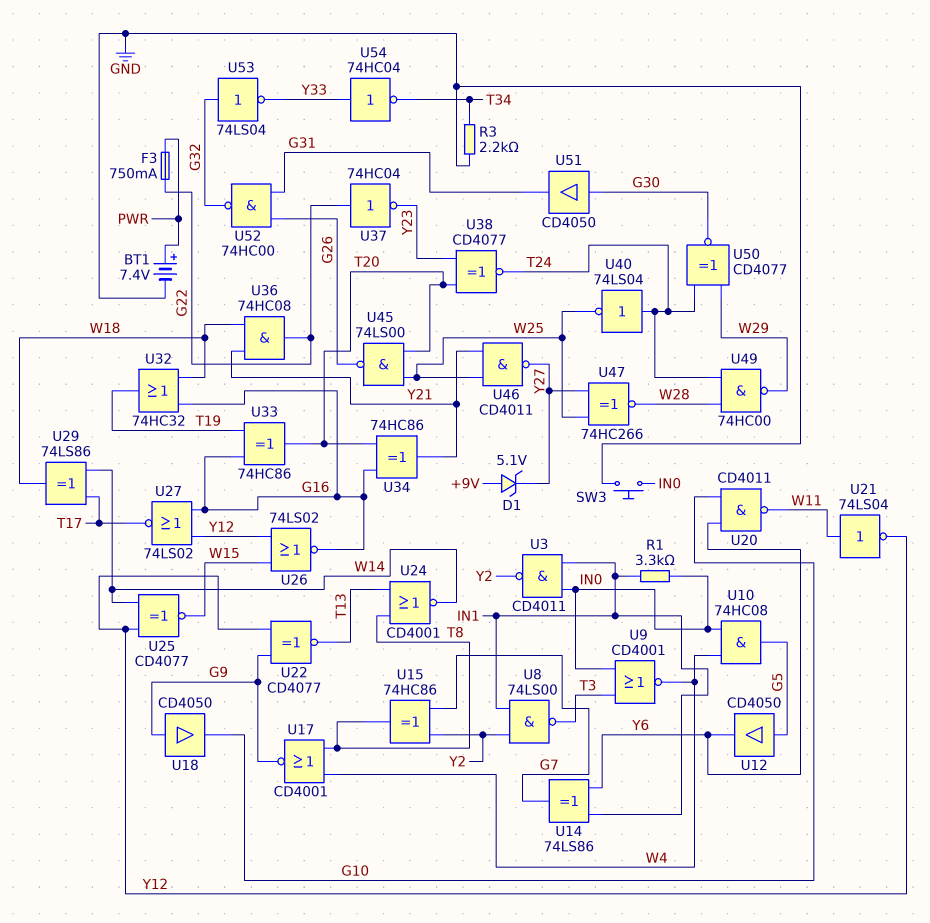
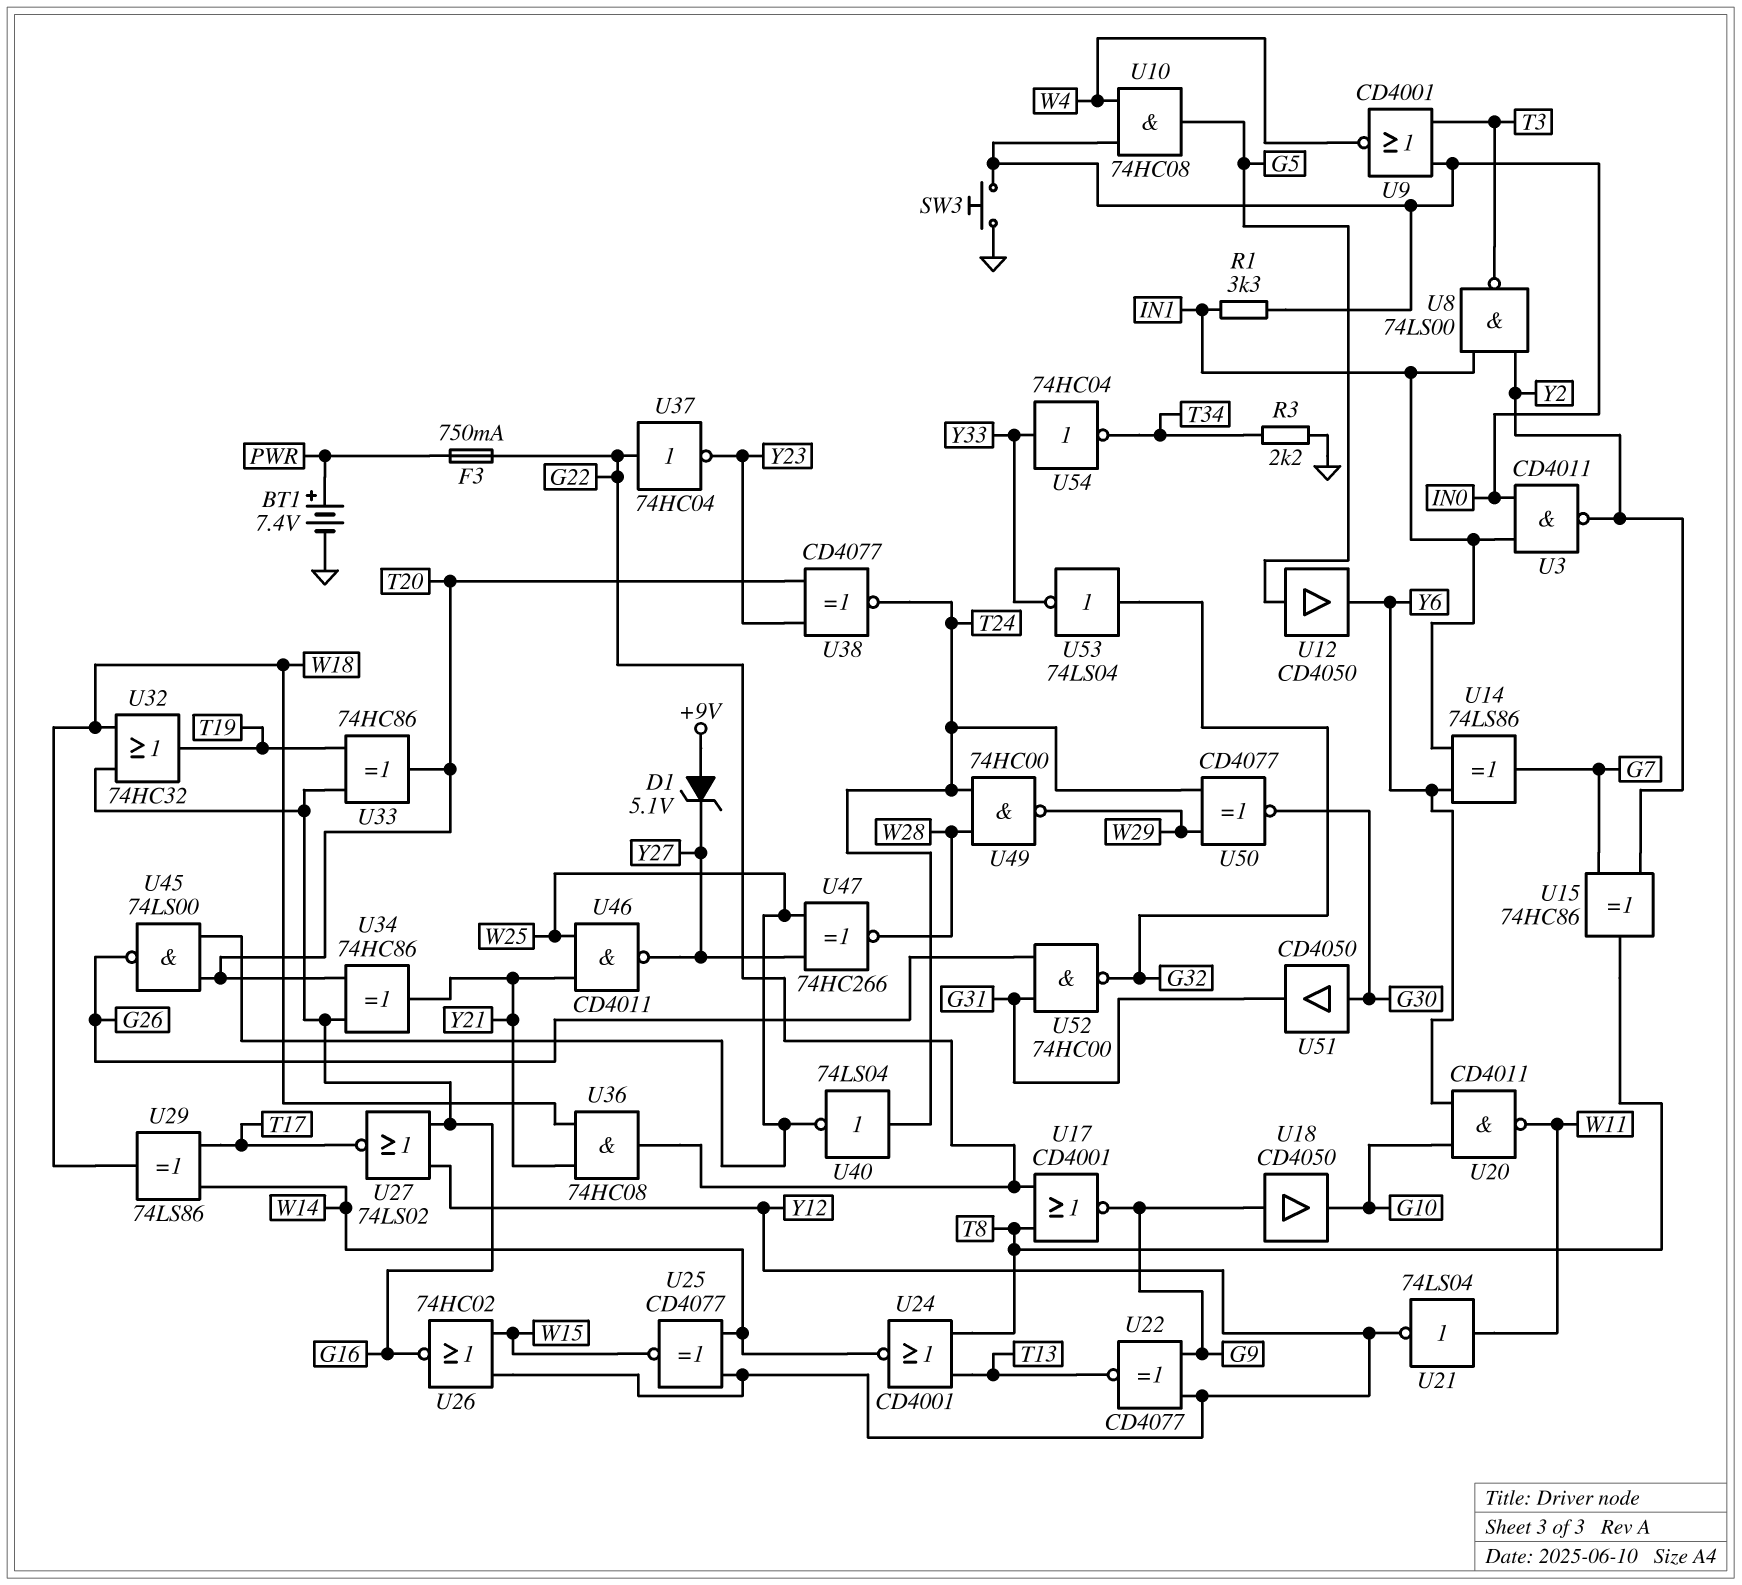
U17: NOR CD4001 (in T8, in W4, out G9) -> NOR CD4001 (in G22, in T8, out G9)
U26: NOR 74LS02 (in W15, in Y12, out G16) -> NOR 74HC02 (in W15, in Y12, out G16)

